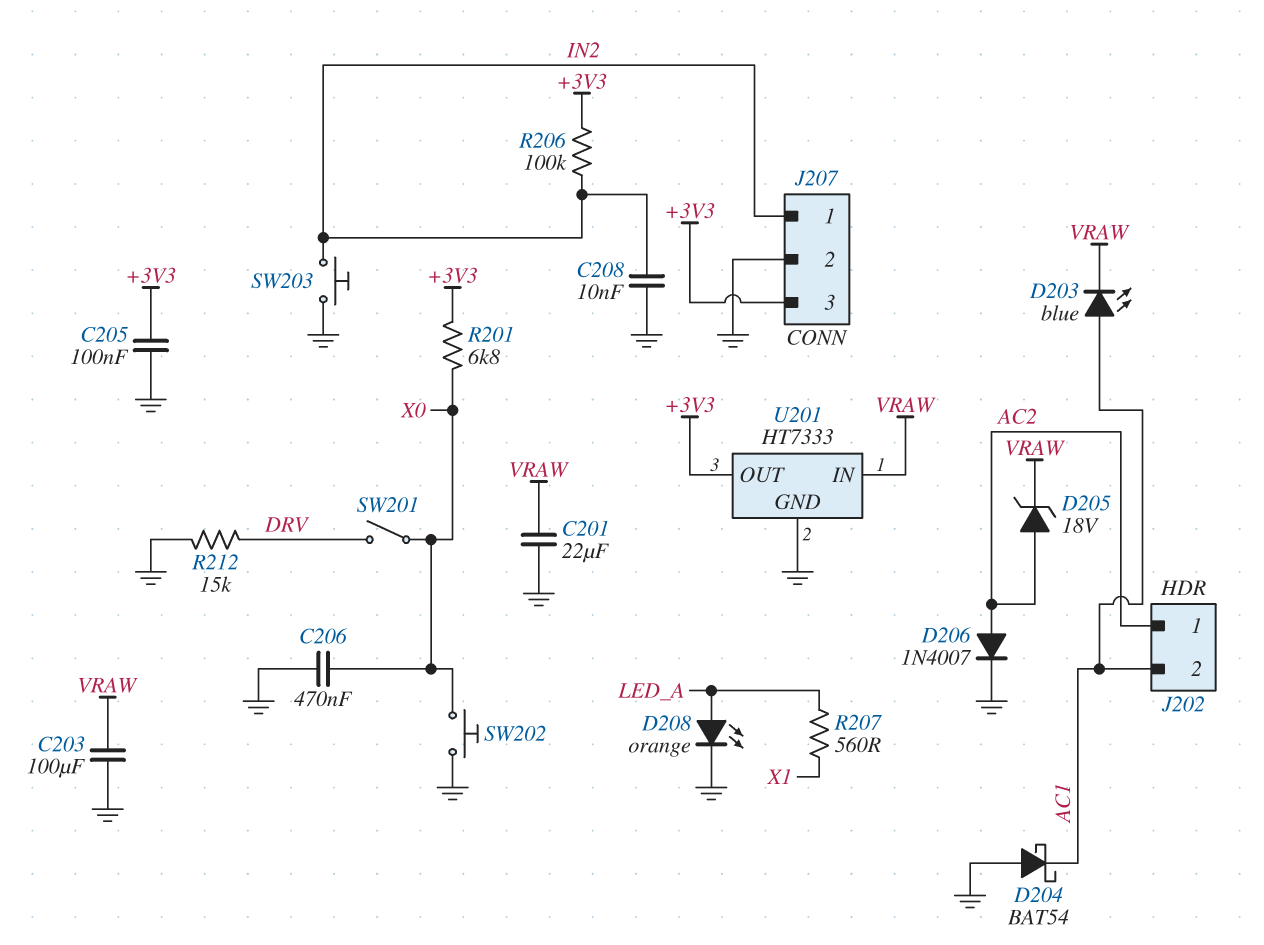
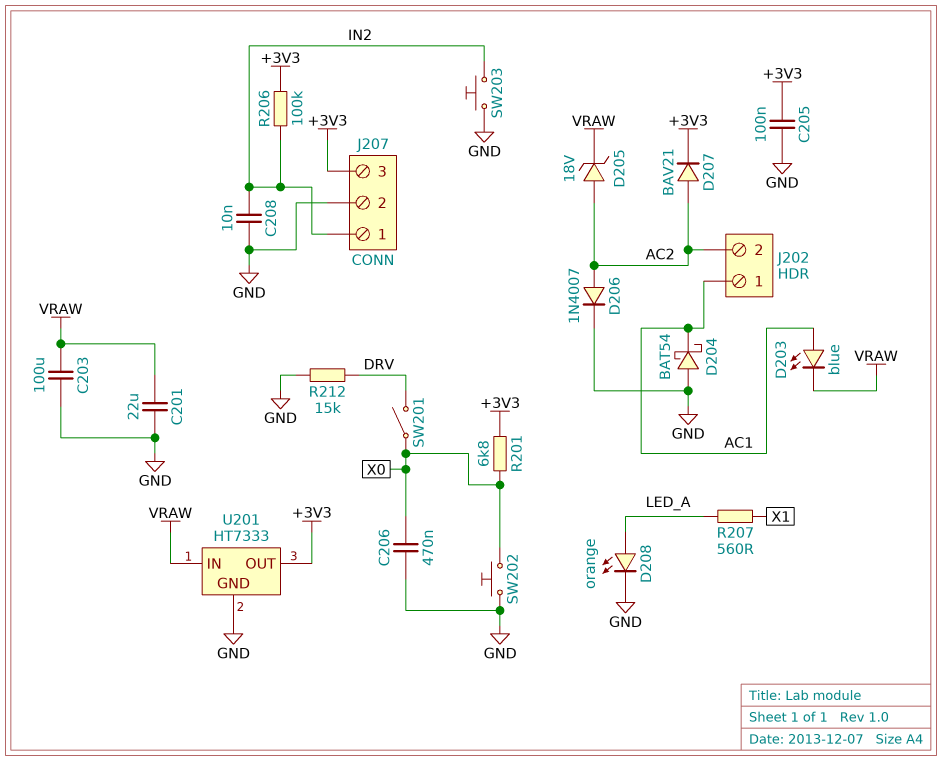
D207: none -> diode BAV21 (A AC2, K +3V3)
J202 pin 1: AC2 -> AC1
J202 pin 2: AC1 -> AC2

